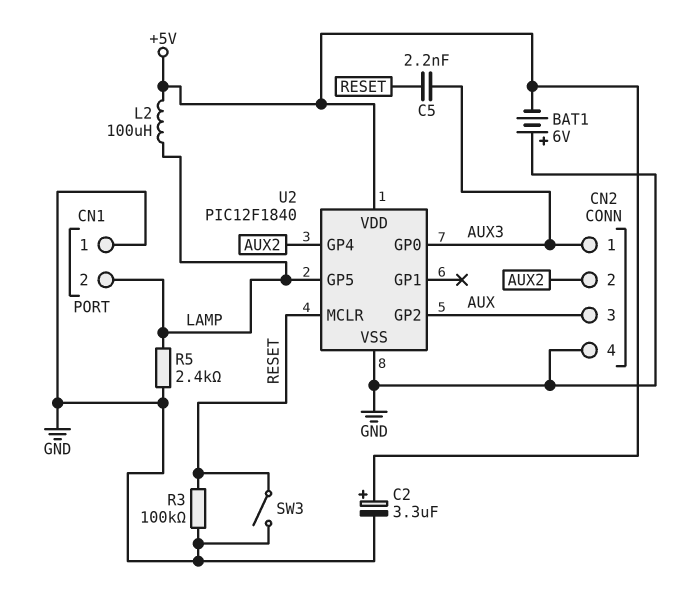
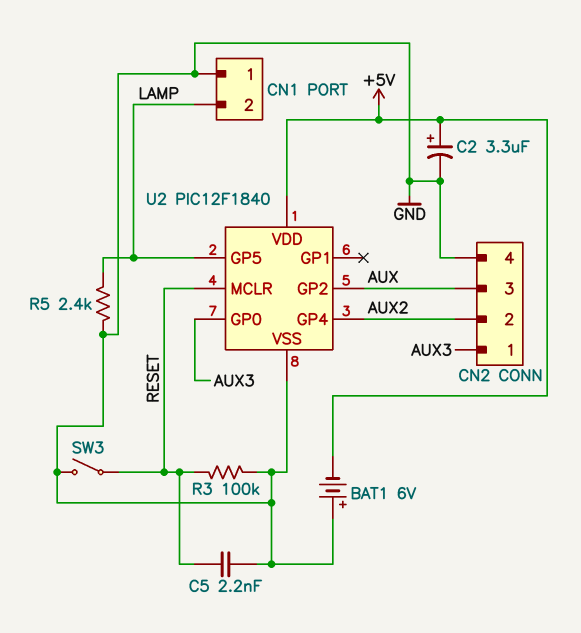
C5: 2.2nF (AUX3, RESET) -> 2.2nF (GND, RESET)
L2: 100uH (+5V, LAMP) -> none

